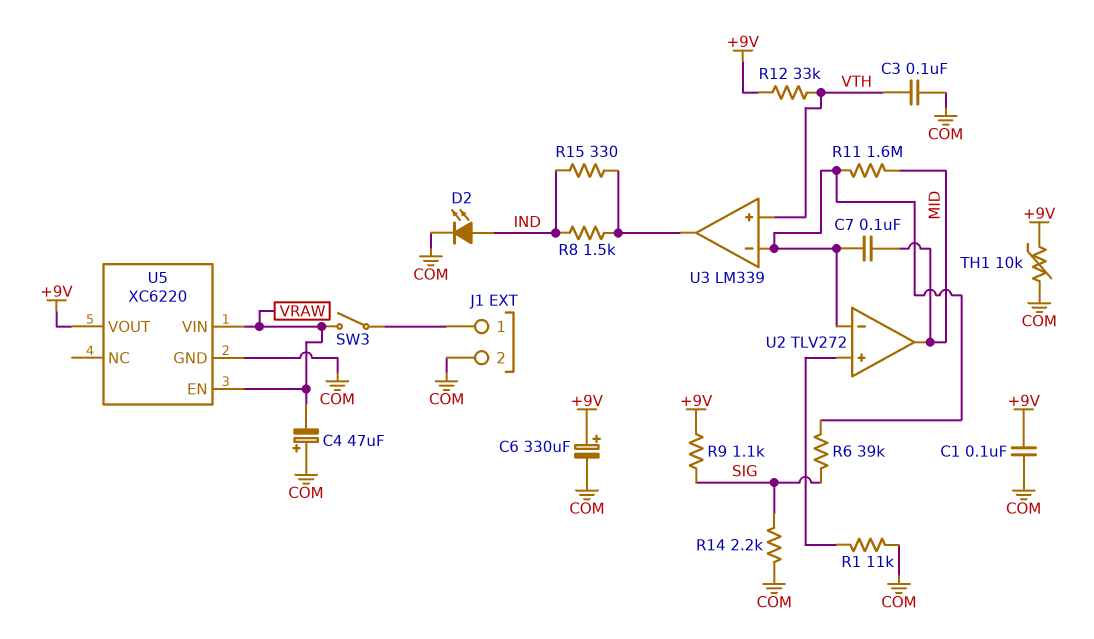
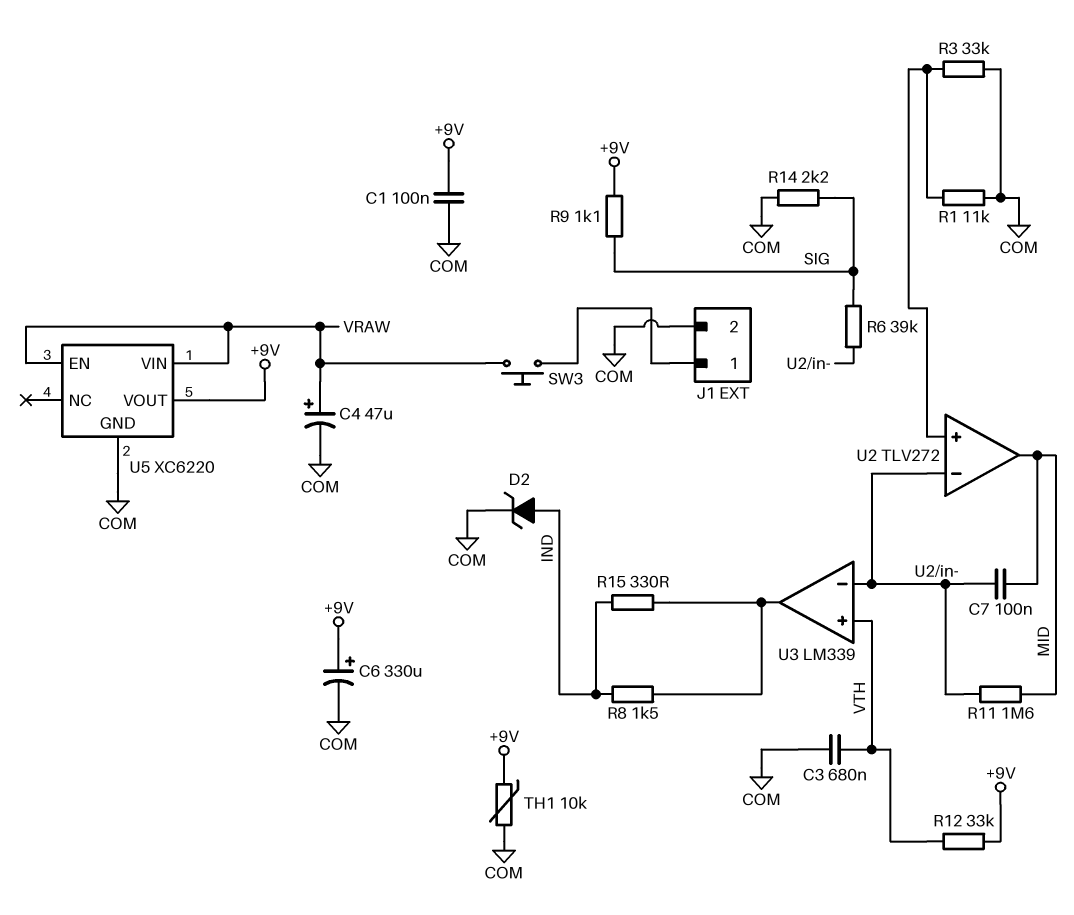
C3: 100nF (COM, VTH) -> 680nF (COM, VTH)
C4: 47uF (plus COM, minus VRAW) -> 47uF (plus VRAW, minus COM)
D2: LED (A IND, K COM) -> zener (A IND, K COM)
R3: none -> 33k (COM, U2/in+)
SW3: switch (J1/1, VRAW) -> button (J1/1, VRAW)

